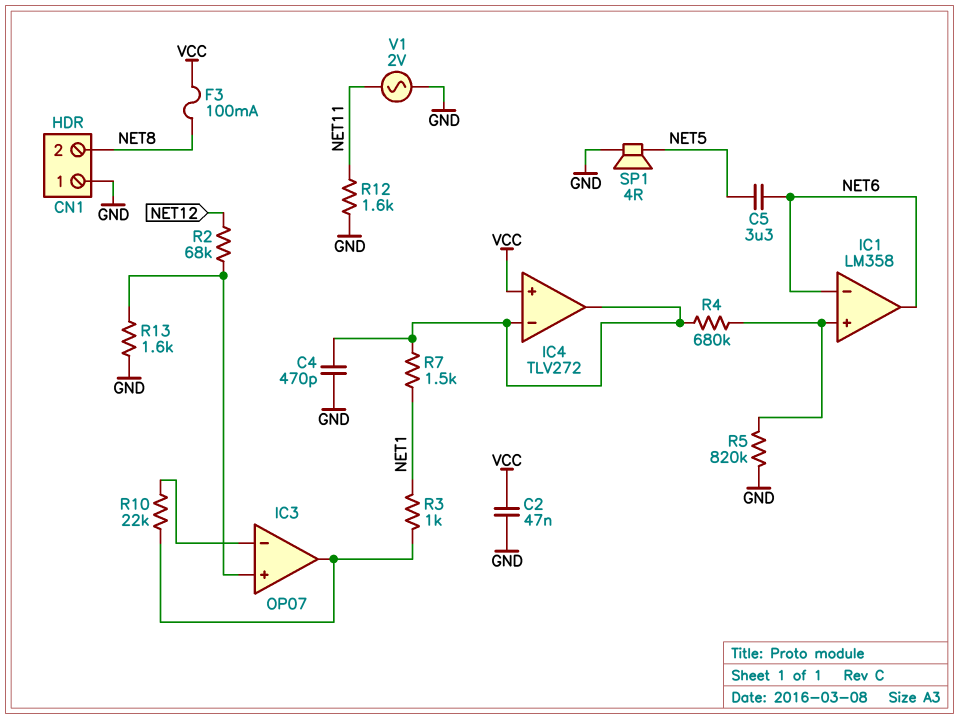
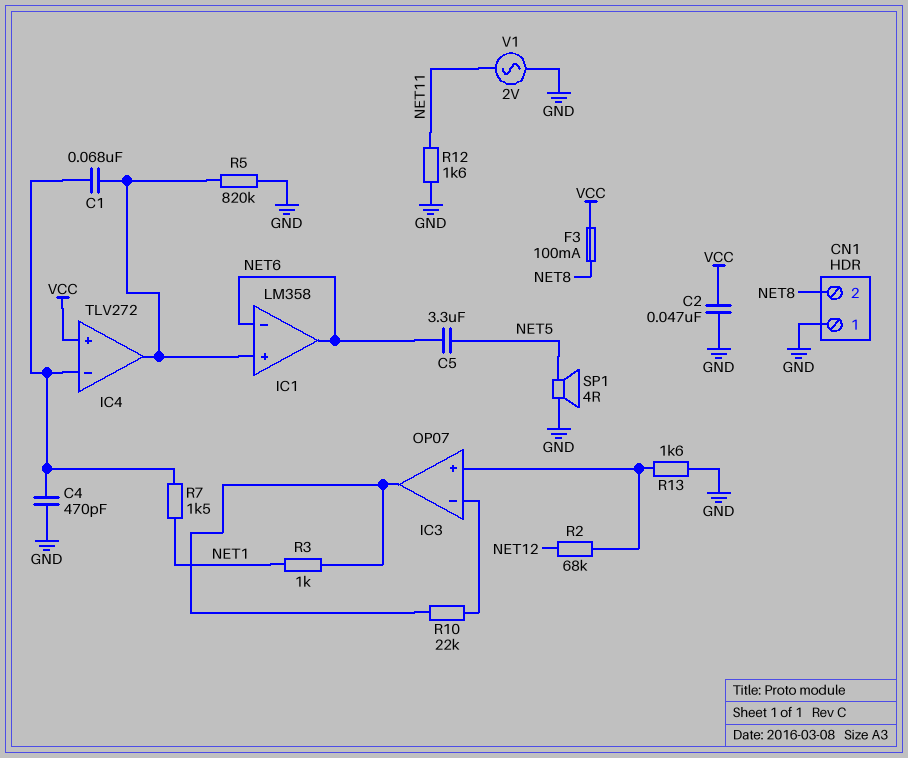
C1: none -> 68nF (IC1/in+, IC4/in-)
IC4 pin out: IC4/in- -> IC1/in+
R4: 680k (IC1/in+, IC4/in-) -> none

